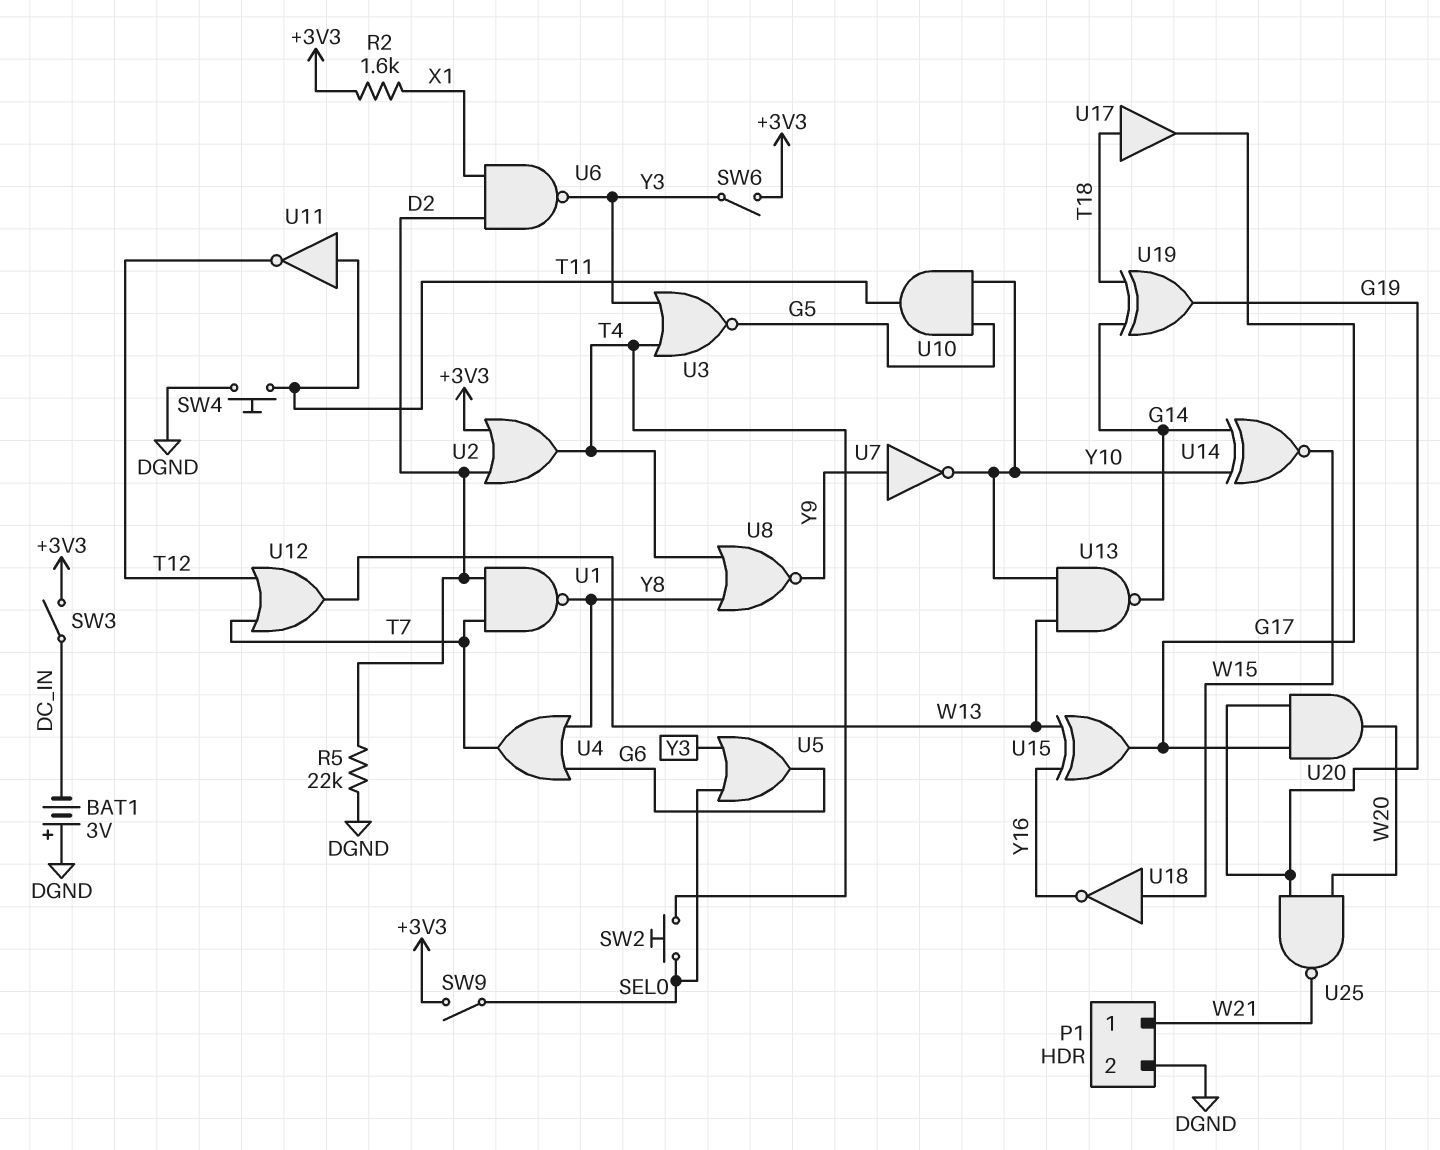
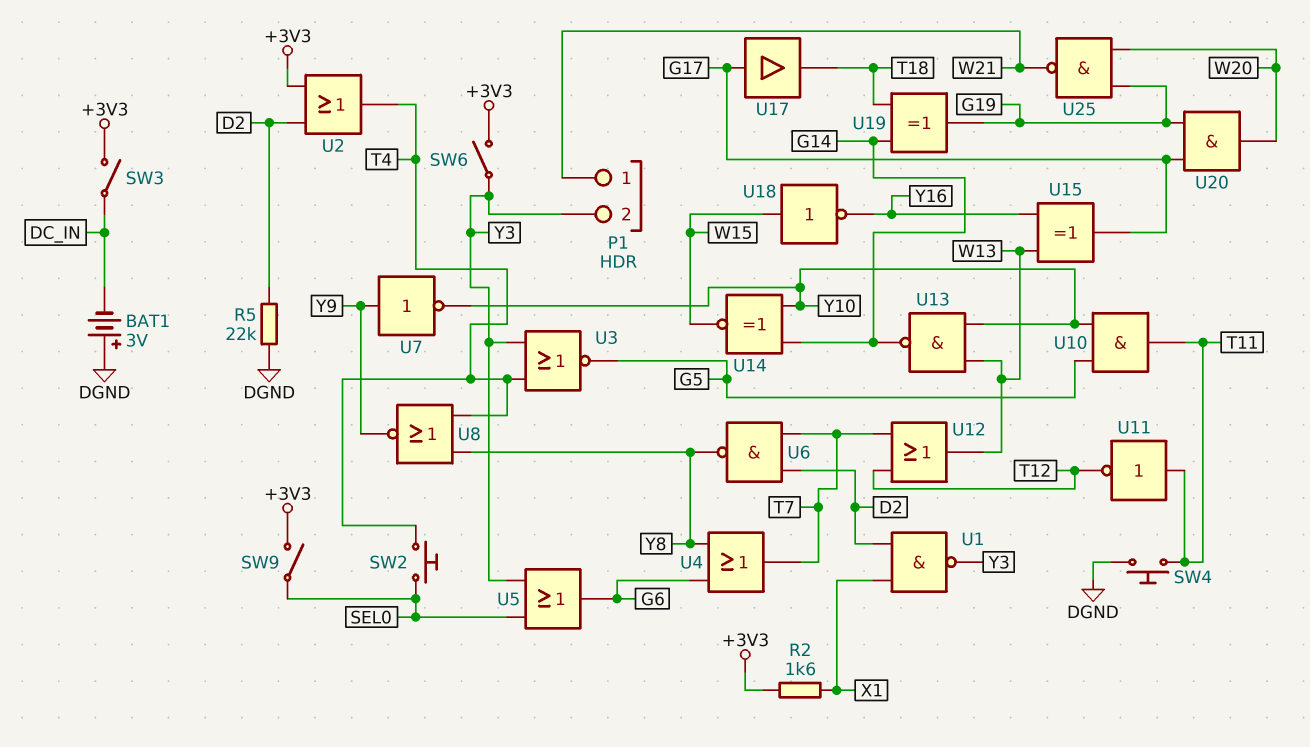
P1 pin 2: DGND -> Y3
U1: NAND (in D2, in T7, out Y8) -> NAND (in D2, in X1, out Y3)
U6: NAND (in D2, in X1, out Y3) -> NAND (in D2, in T7, out Y8)
U17: buffer (in T18, out G17) -> buffer (in G17, out T18)

